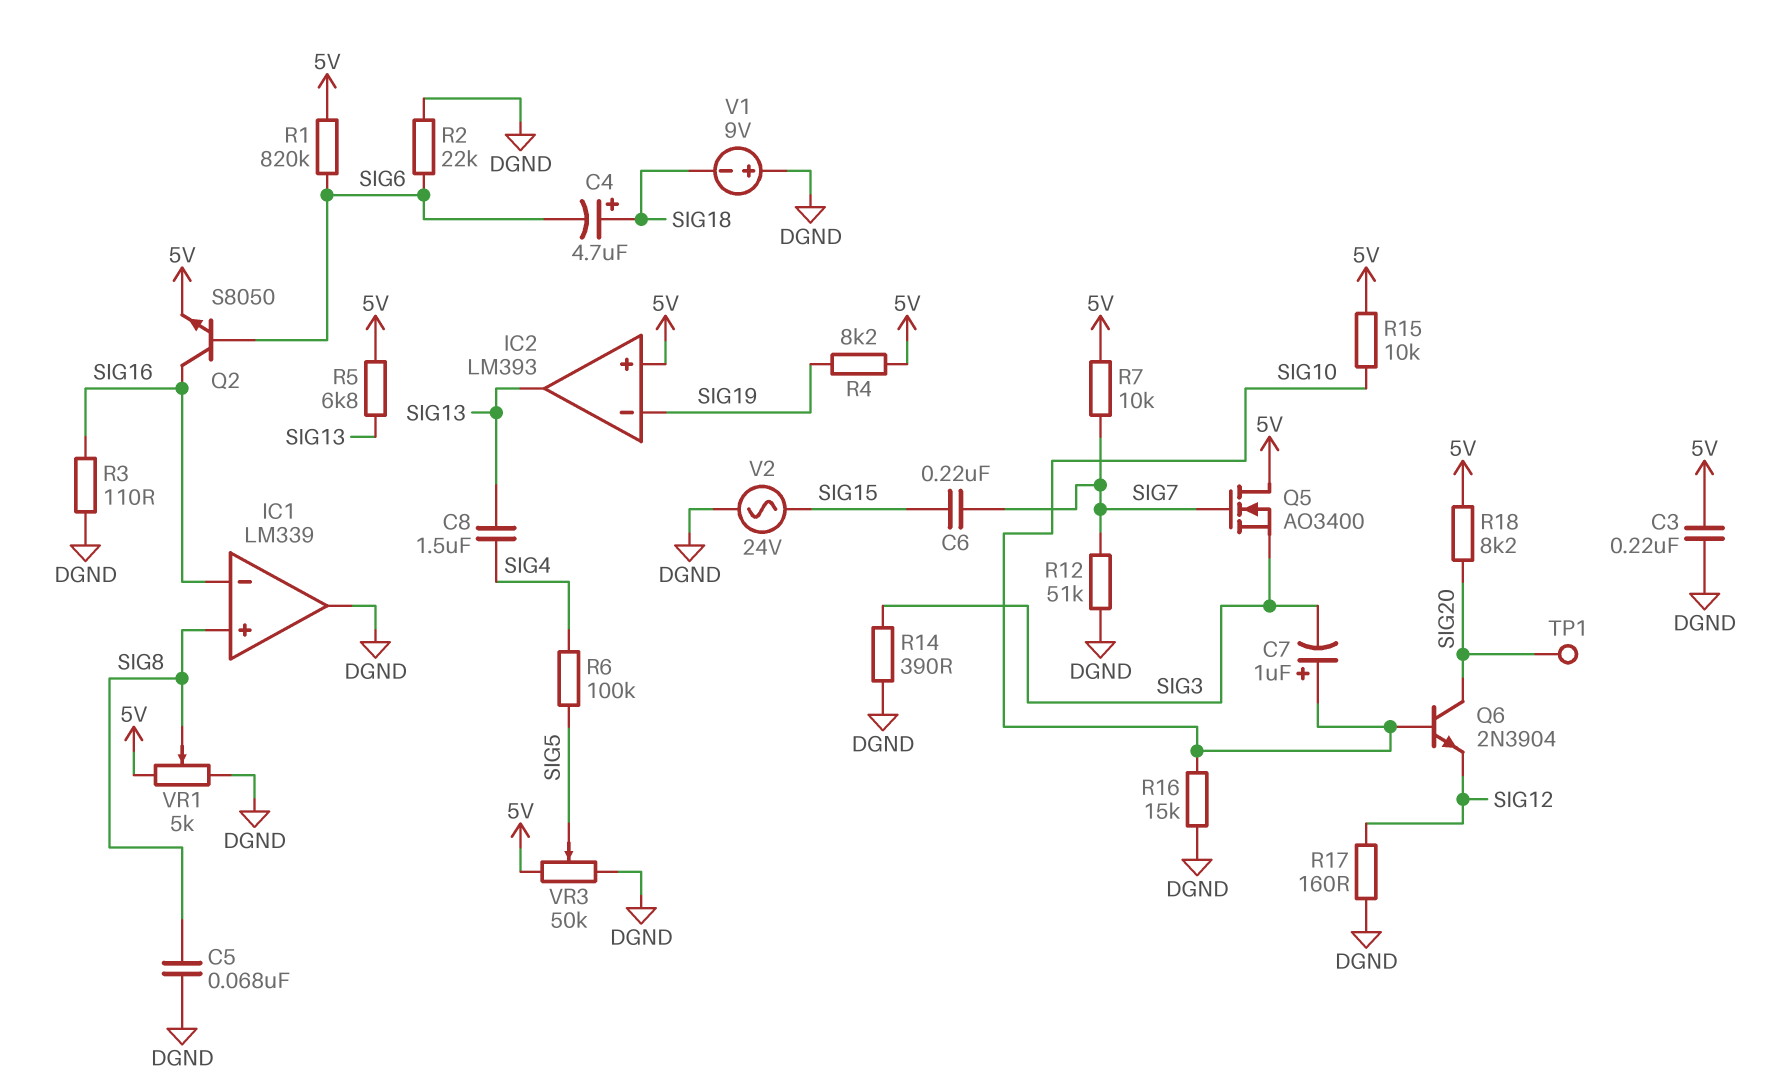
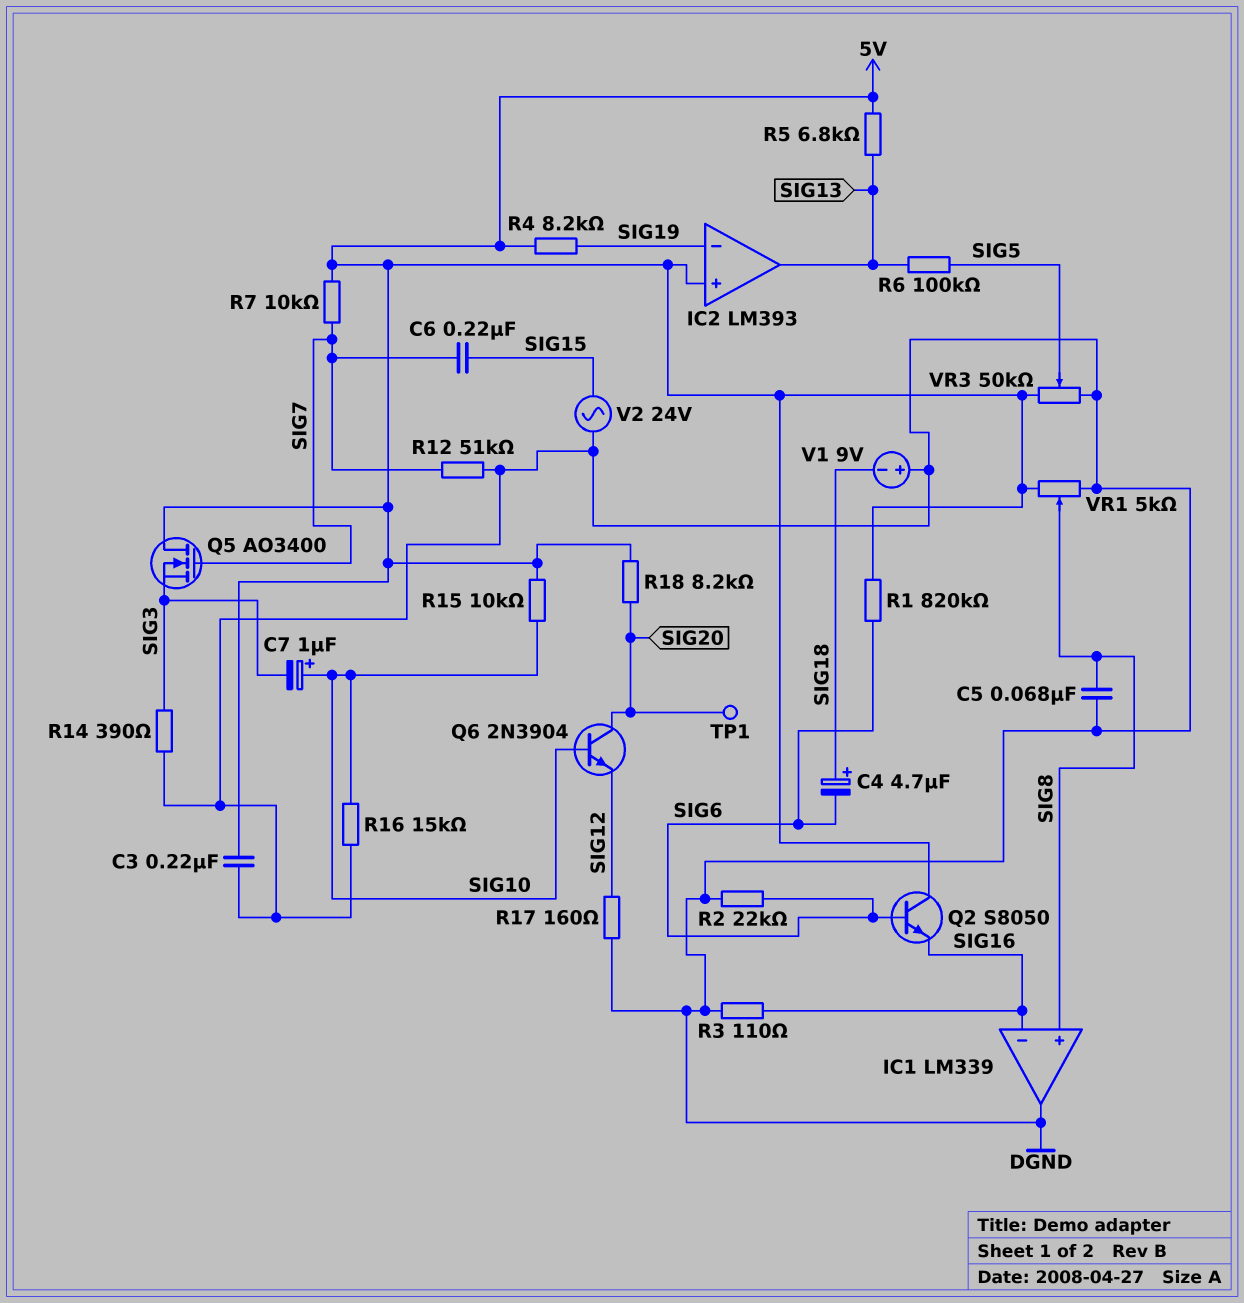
C8: 1.5uF (SIG4, SIG13) -> none
Q2: NPN S8050 (B SIG6, C SIG16, E 5V) -> NPN S8050 (B SIG6, C 5V, E SIG16)
R6: 100k (SIG4, SIG5) -> 100k (SIG5, SIG13)

